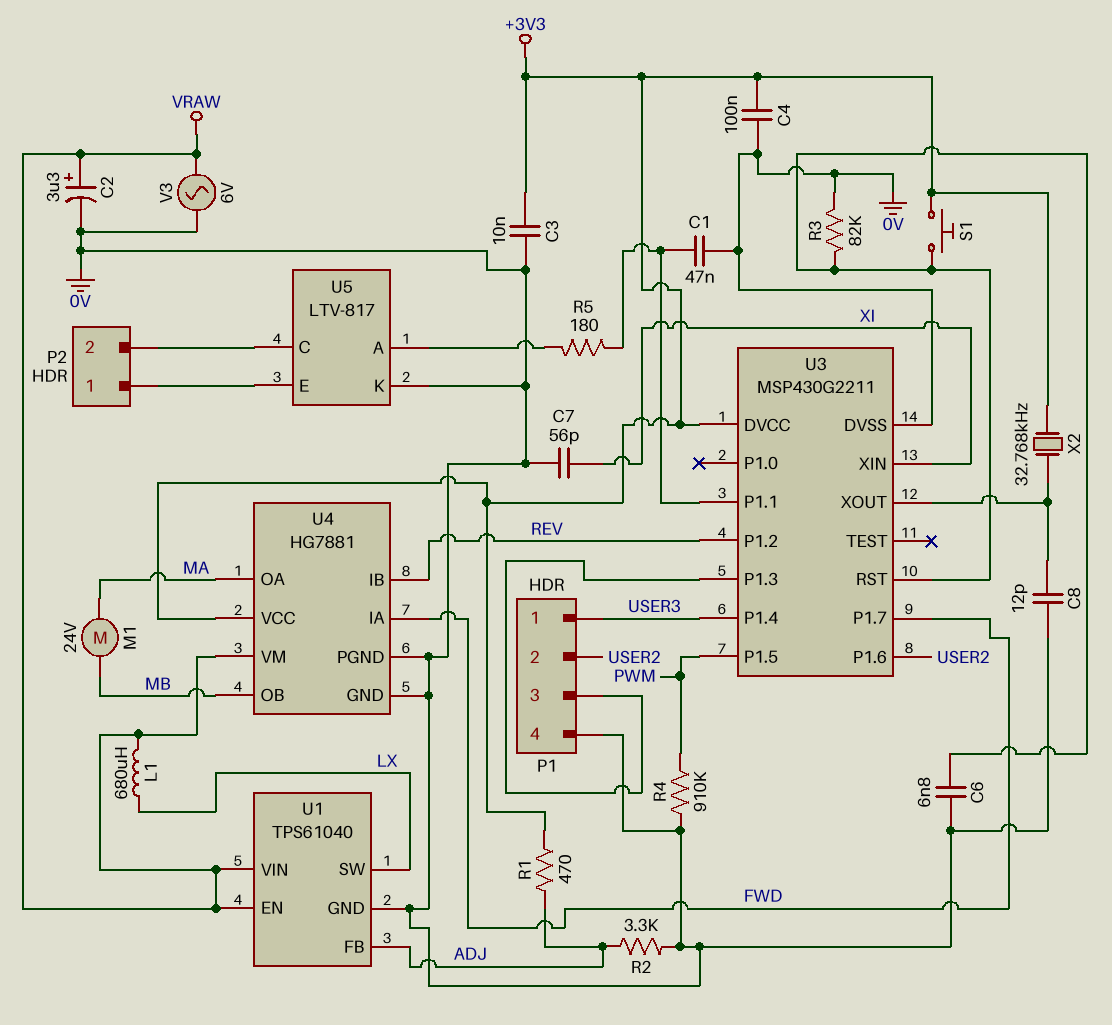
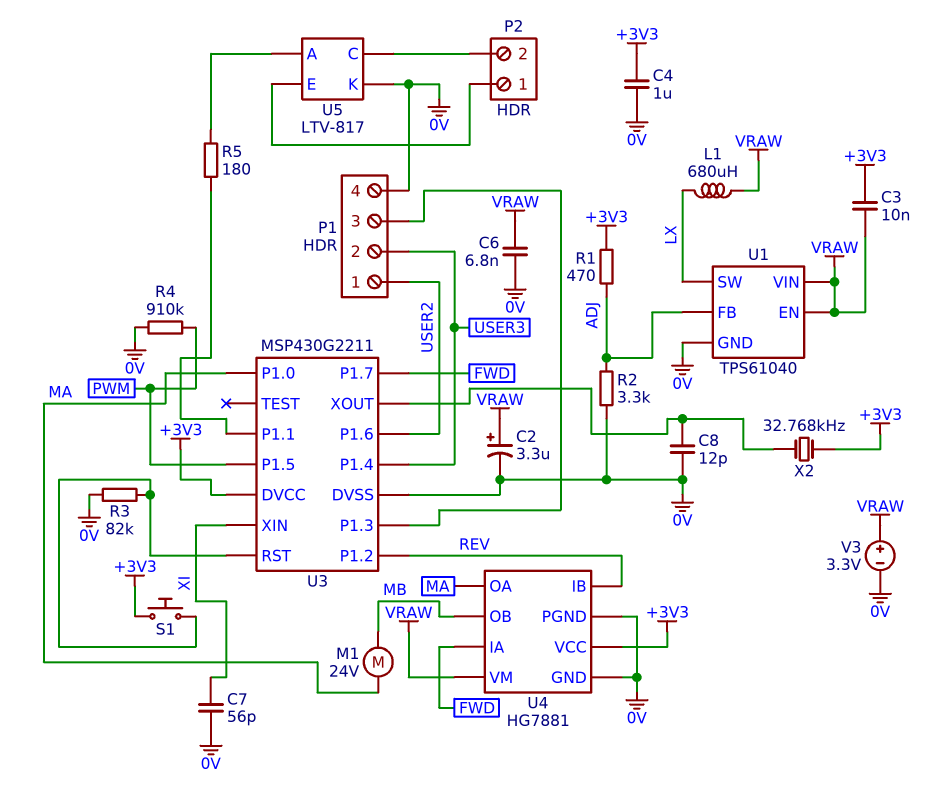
C1: 47nF (0V, U3/P1.1) -> none
C3: 10nF (+3V3, 0V) -> 10nF (+3V3, VRAW)
C4: 100nF (+3V3, 0V) -> 1uF (+3V3, 0V)
C6: 6.8nF (0V, U3/RST) -> 6.8nF (0V, VRAW)
P1 pin 1: USER3 -> USER2
P1 pin 2: USER2 -> USER3
U3 pin P1.0: none -> MA
V3: AC 6V (0V, VRAW) -> 3.3V (plus VRAW, minus 0V)

